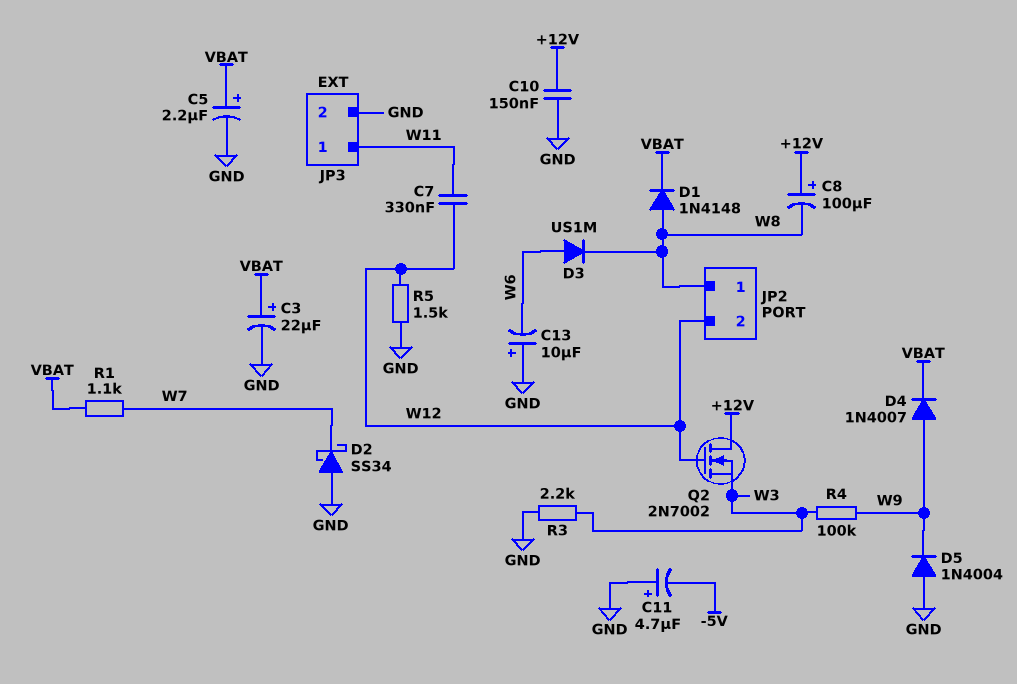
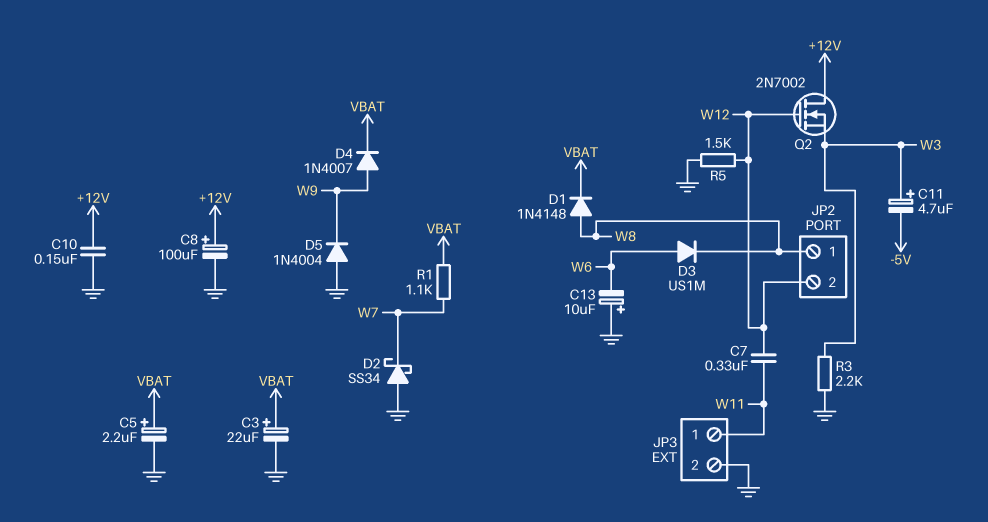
C8: 100uF (plus +12V, minus W8) -> 100uF (plus +12V, minus GND)
C11: 4.7uF (plus GND, minus -5V) -> 4.7uF (plus W3, minus -5V)
R4: 100k (W3, W9) -> none

